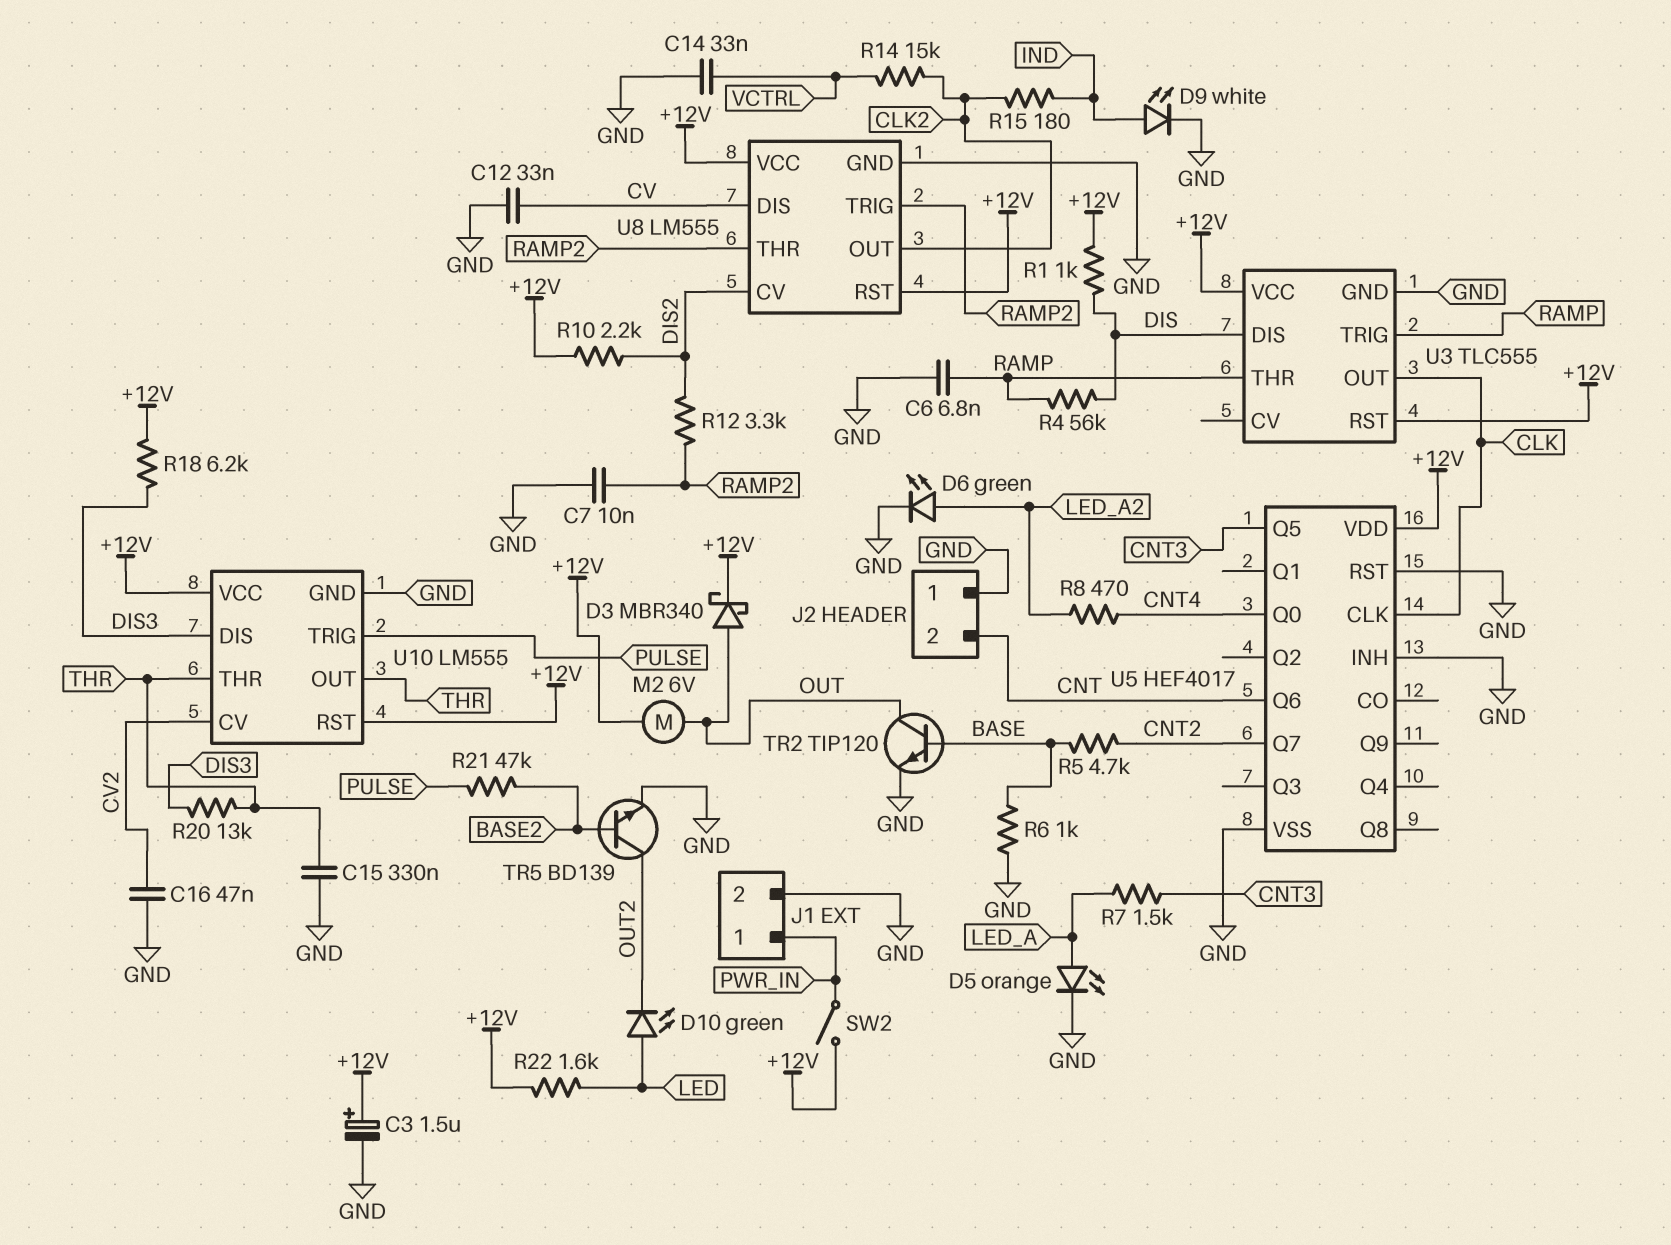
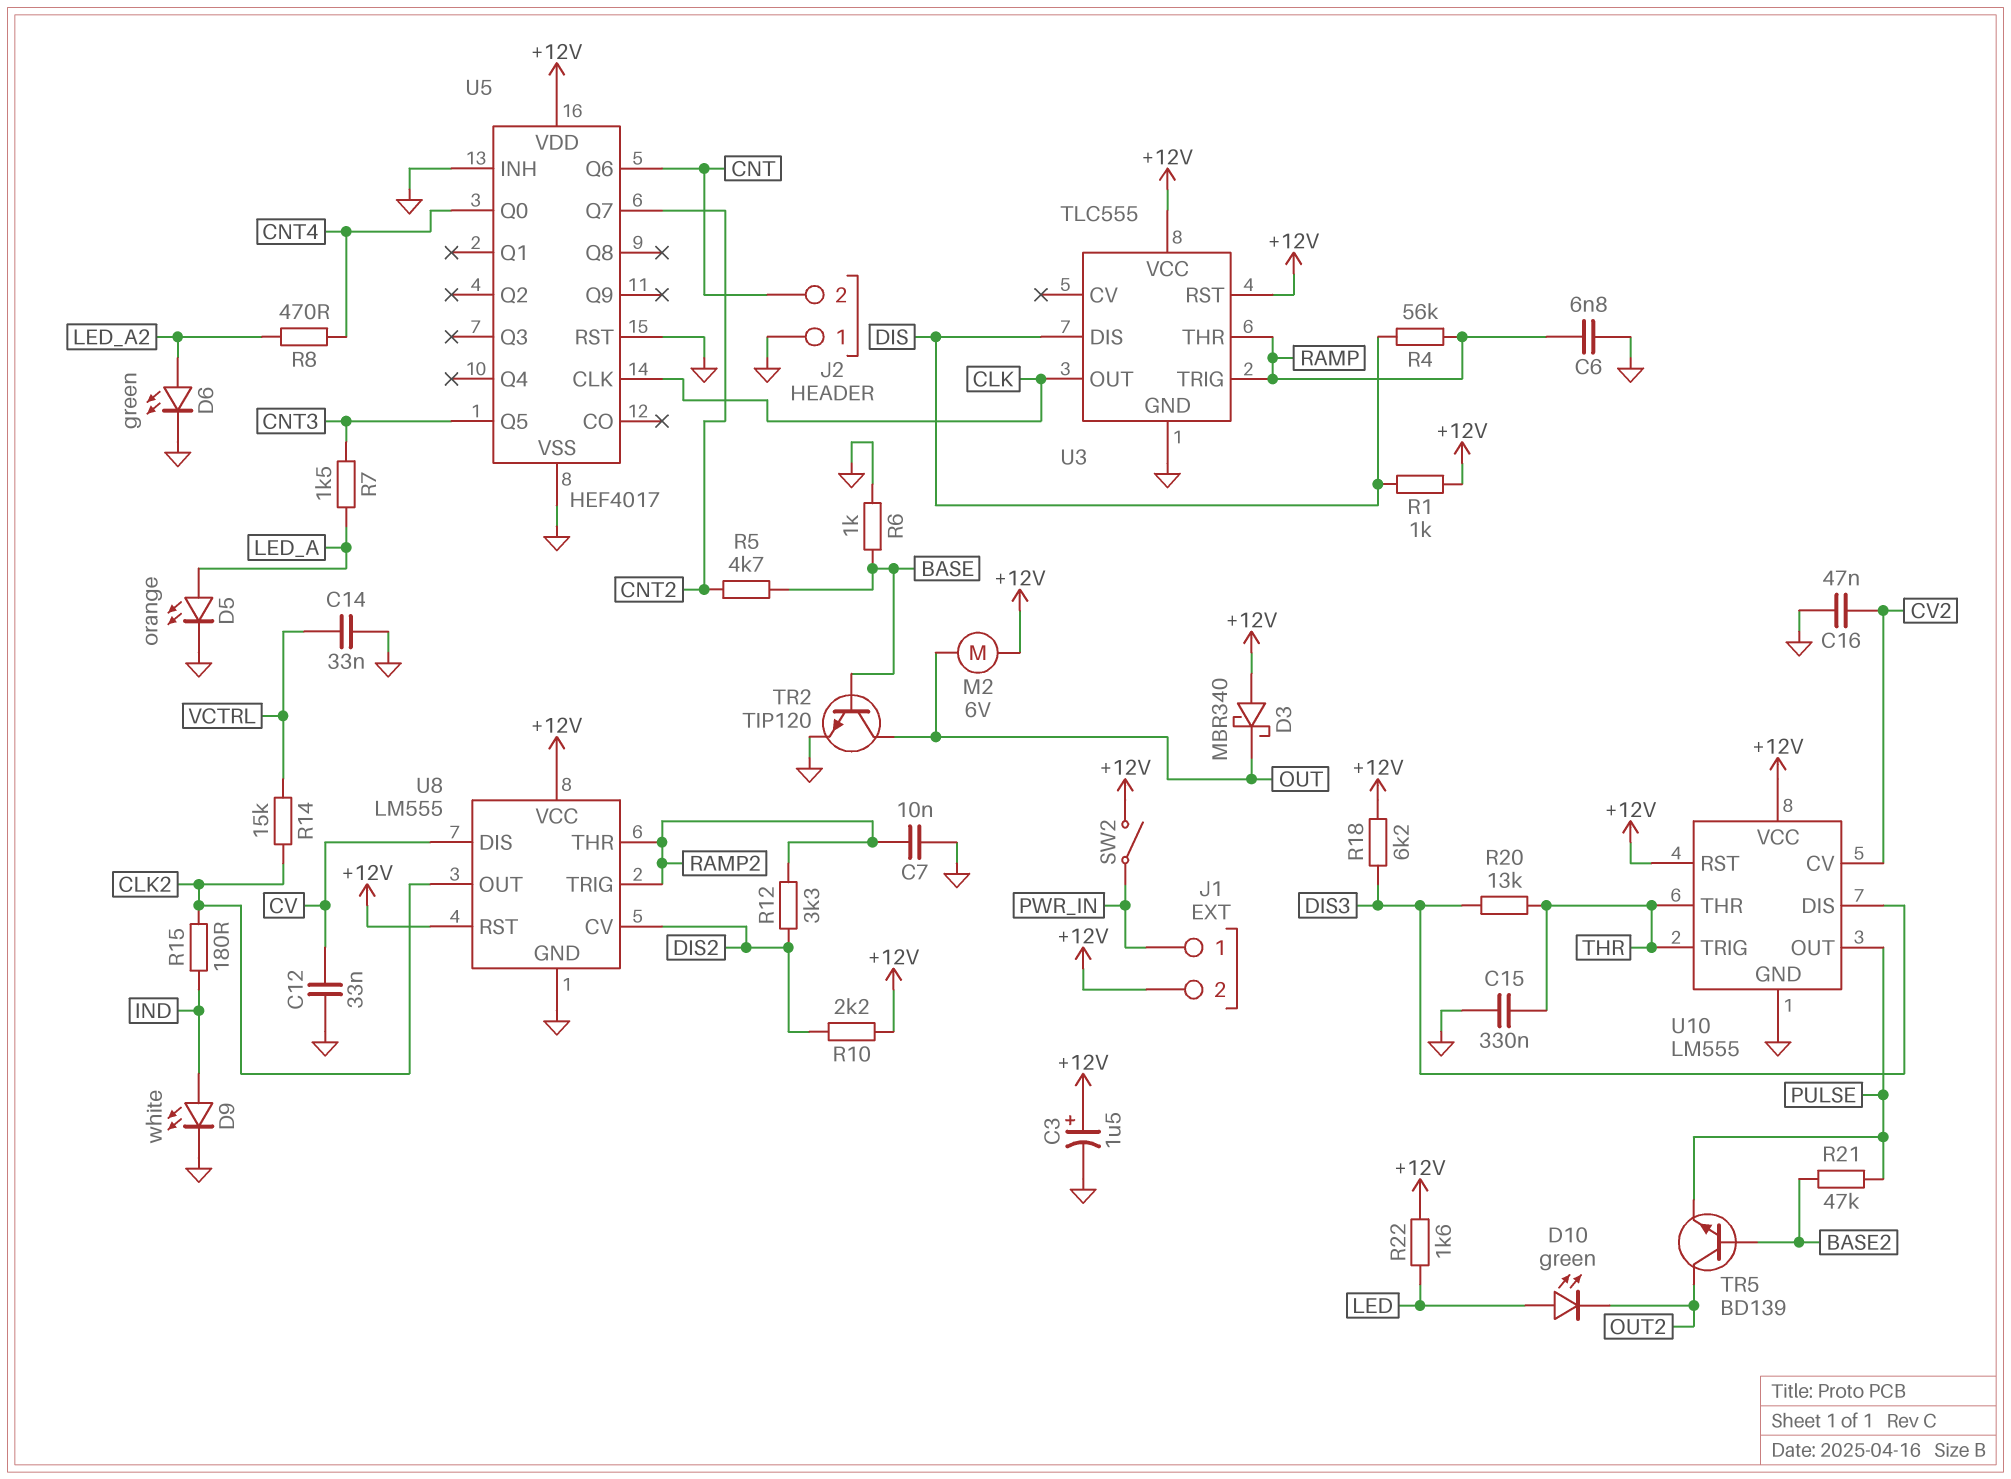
D3: schottky MBR340 (A OUT, K +12V) -> schottky MBR340 (A +12V, K OUT)
J1 pin 2: GND -> +12V
TR5: NPN BD139 (B BASE2, C OUT2, E GND) -> NPN BD139 (B BASE2, C OUT2, E PULSE)
U10 pin OUT: THR -> PULSE
U10 pin TRIG: PULSE -> THR

